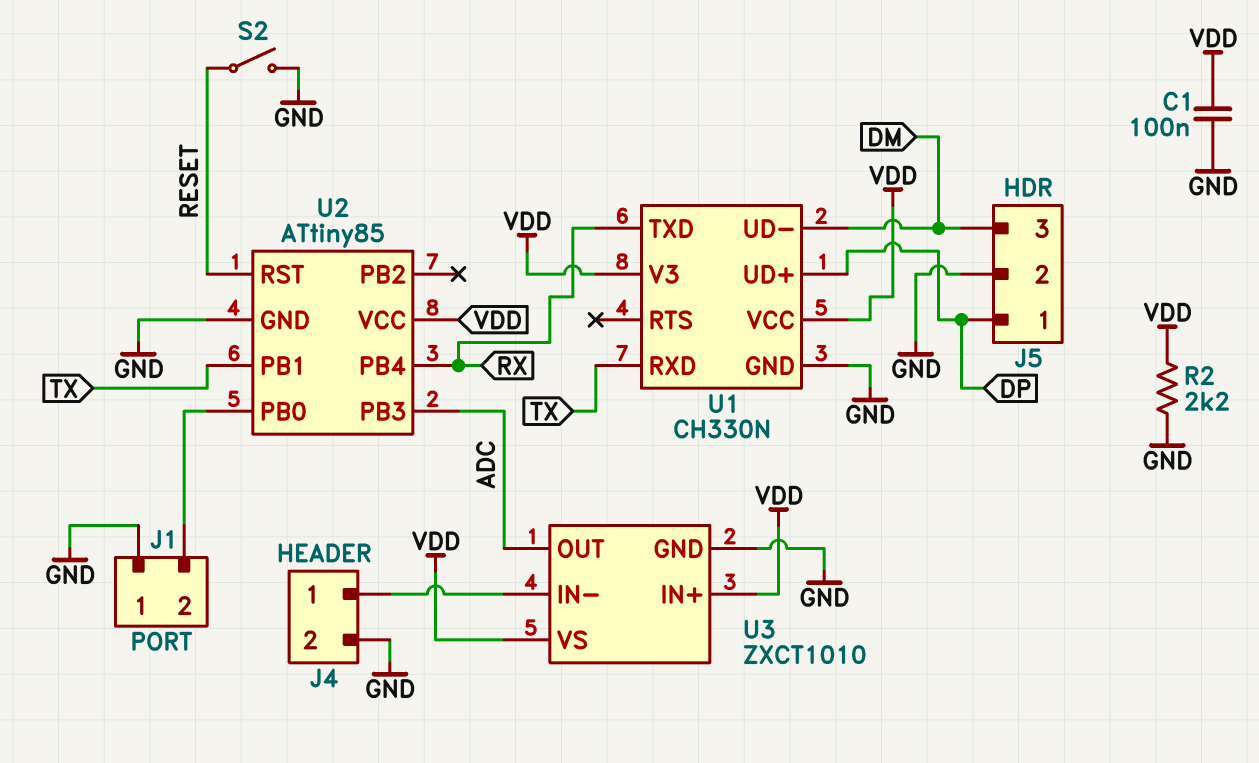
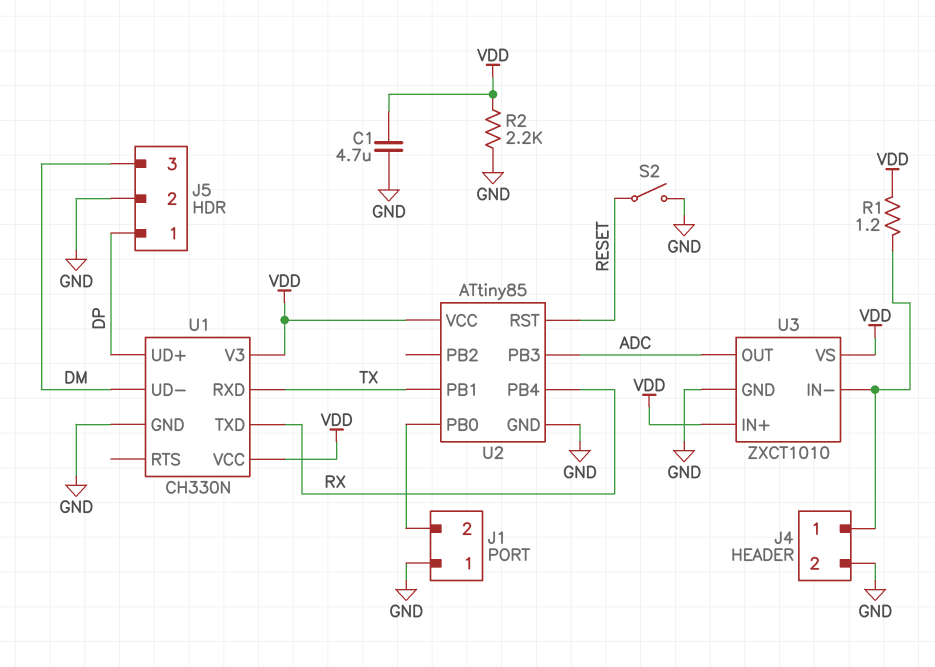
C1: 100nF (GND, VDD) -> 4.7uF (GND, VDD)
R1: none -> 1.2 (J4/1, VDD)

